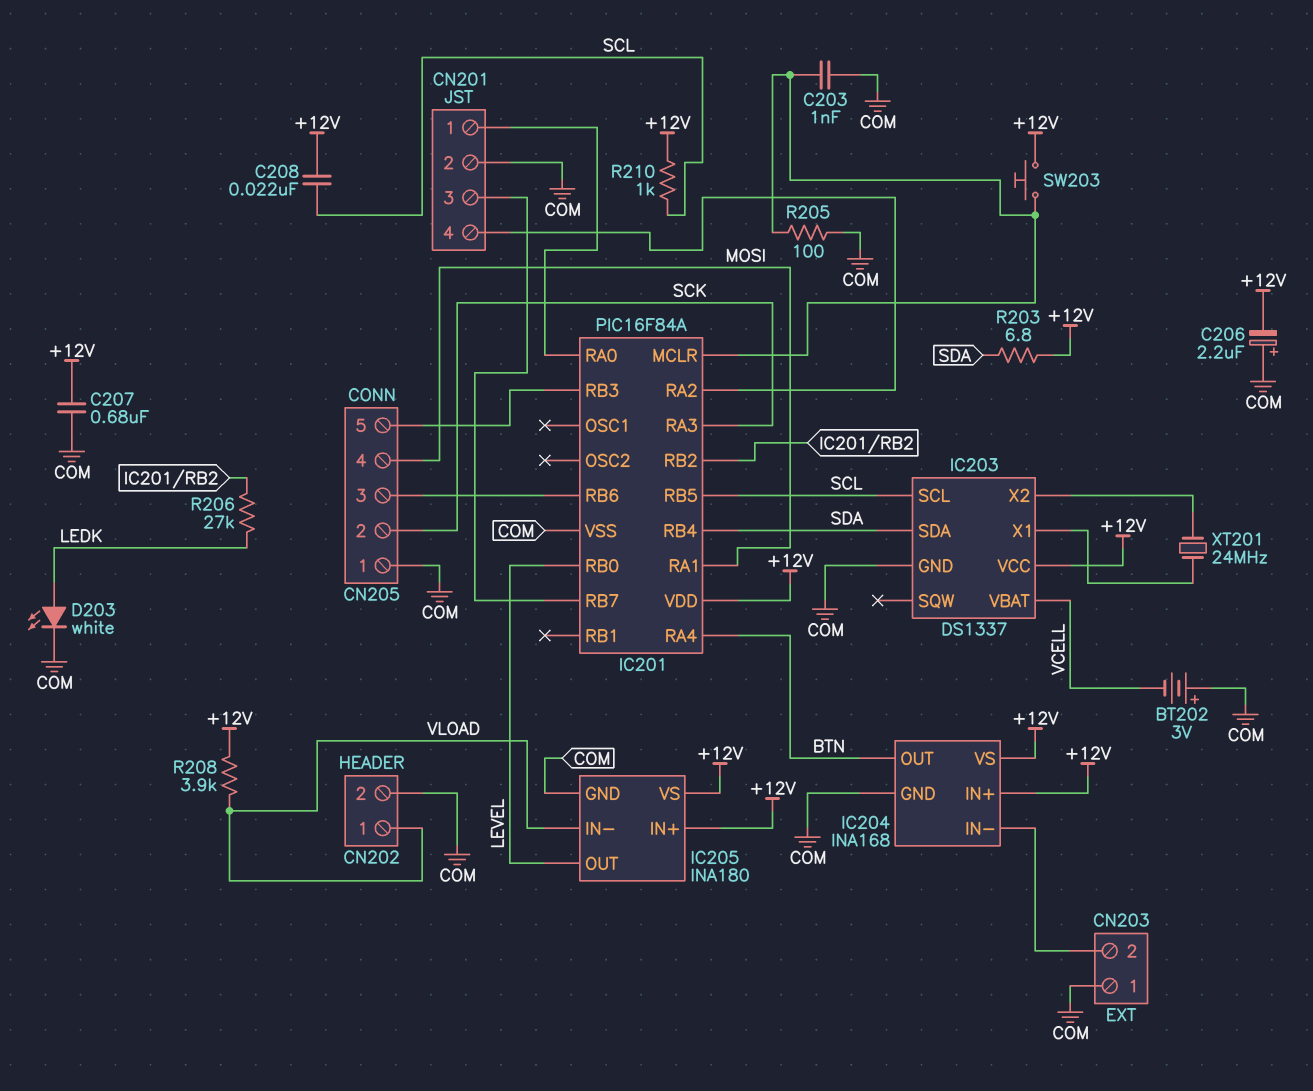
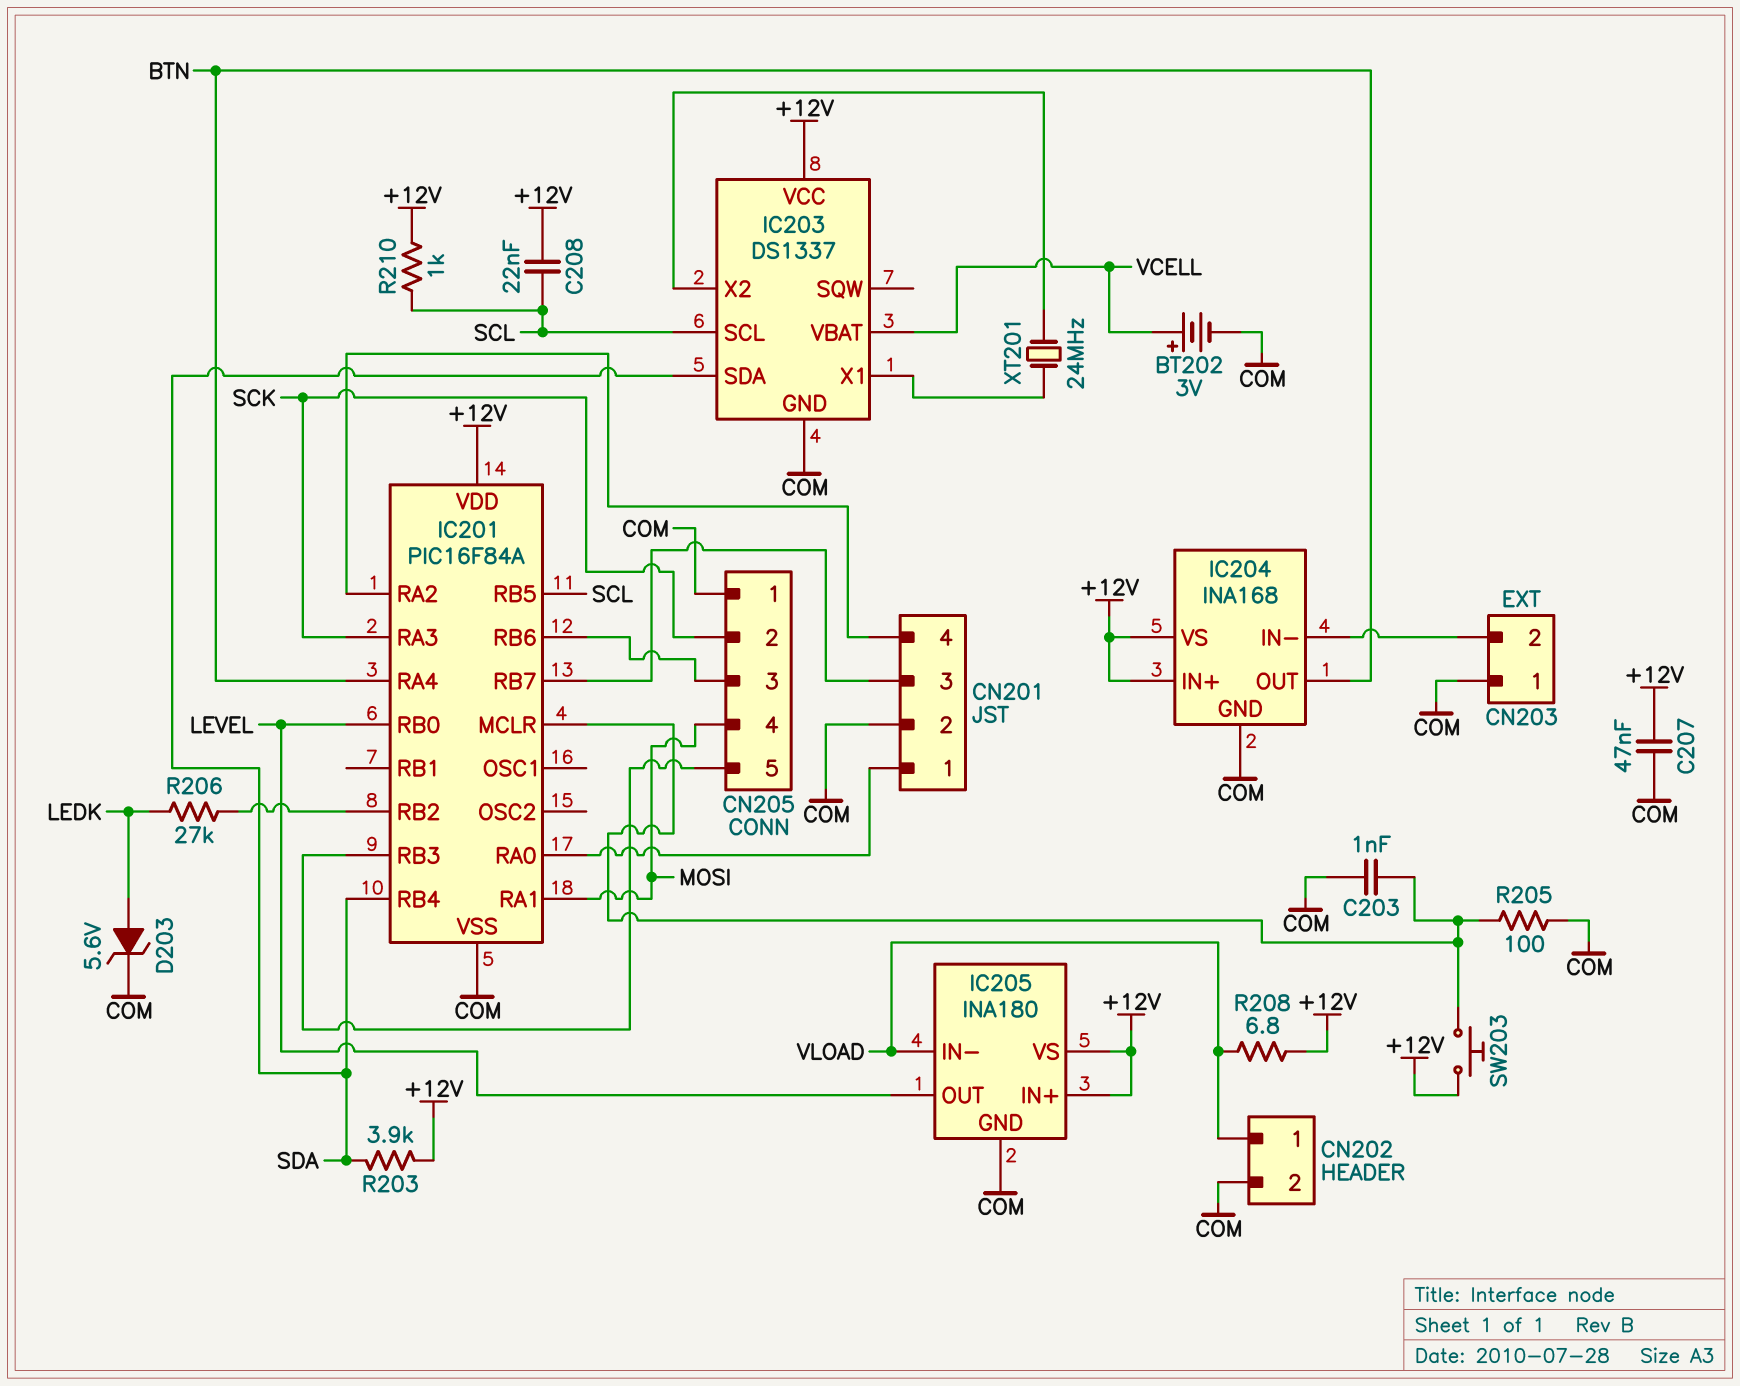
BT202: 3V (plus COM, minus VCELL) -> 3V (plus VCELL, minus COM)
C206: 2.2uF (plus COM, minus +12V) -> none
C207: 680nF (+12V, COM) -> 47nF (+12V, COM)
D203: LED white (A LEDK, K COM) -> zener 5.6V (A LEDK, K COM)
R203: 6.8 (+12V, SDA) -> 3.9k (+12V, SDA)
R208: 3.9k (+12V, VLOAD) -> 6.8 (+12V, VLOAD)

